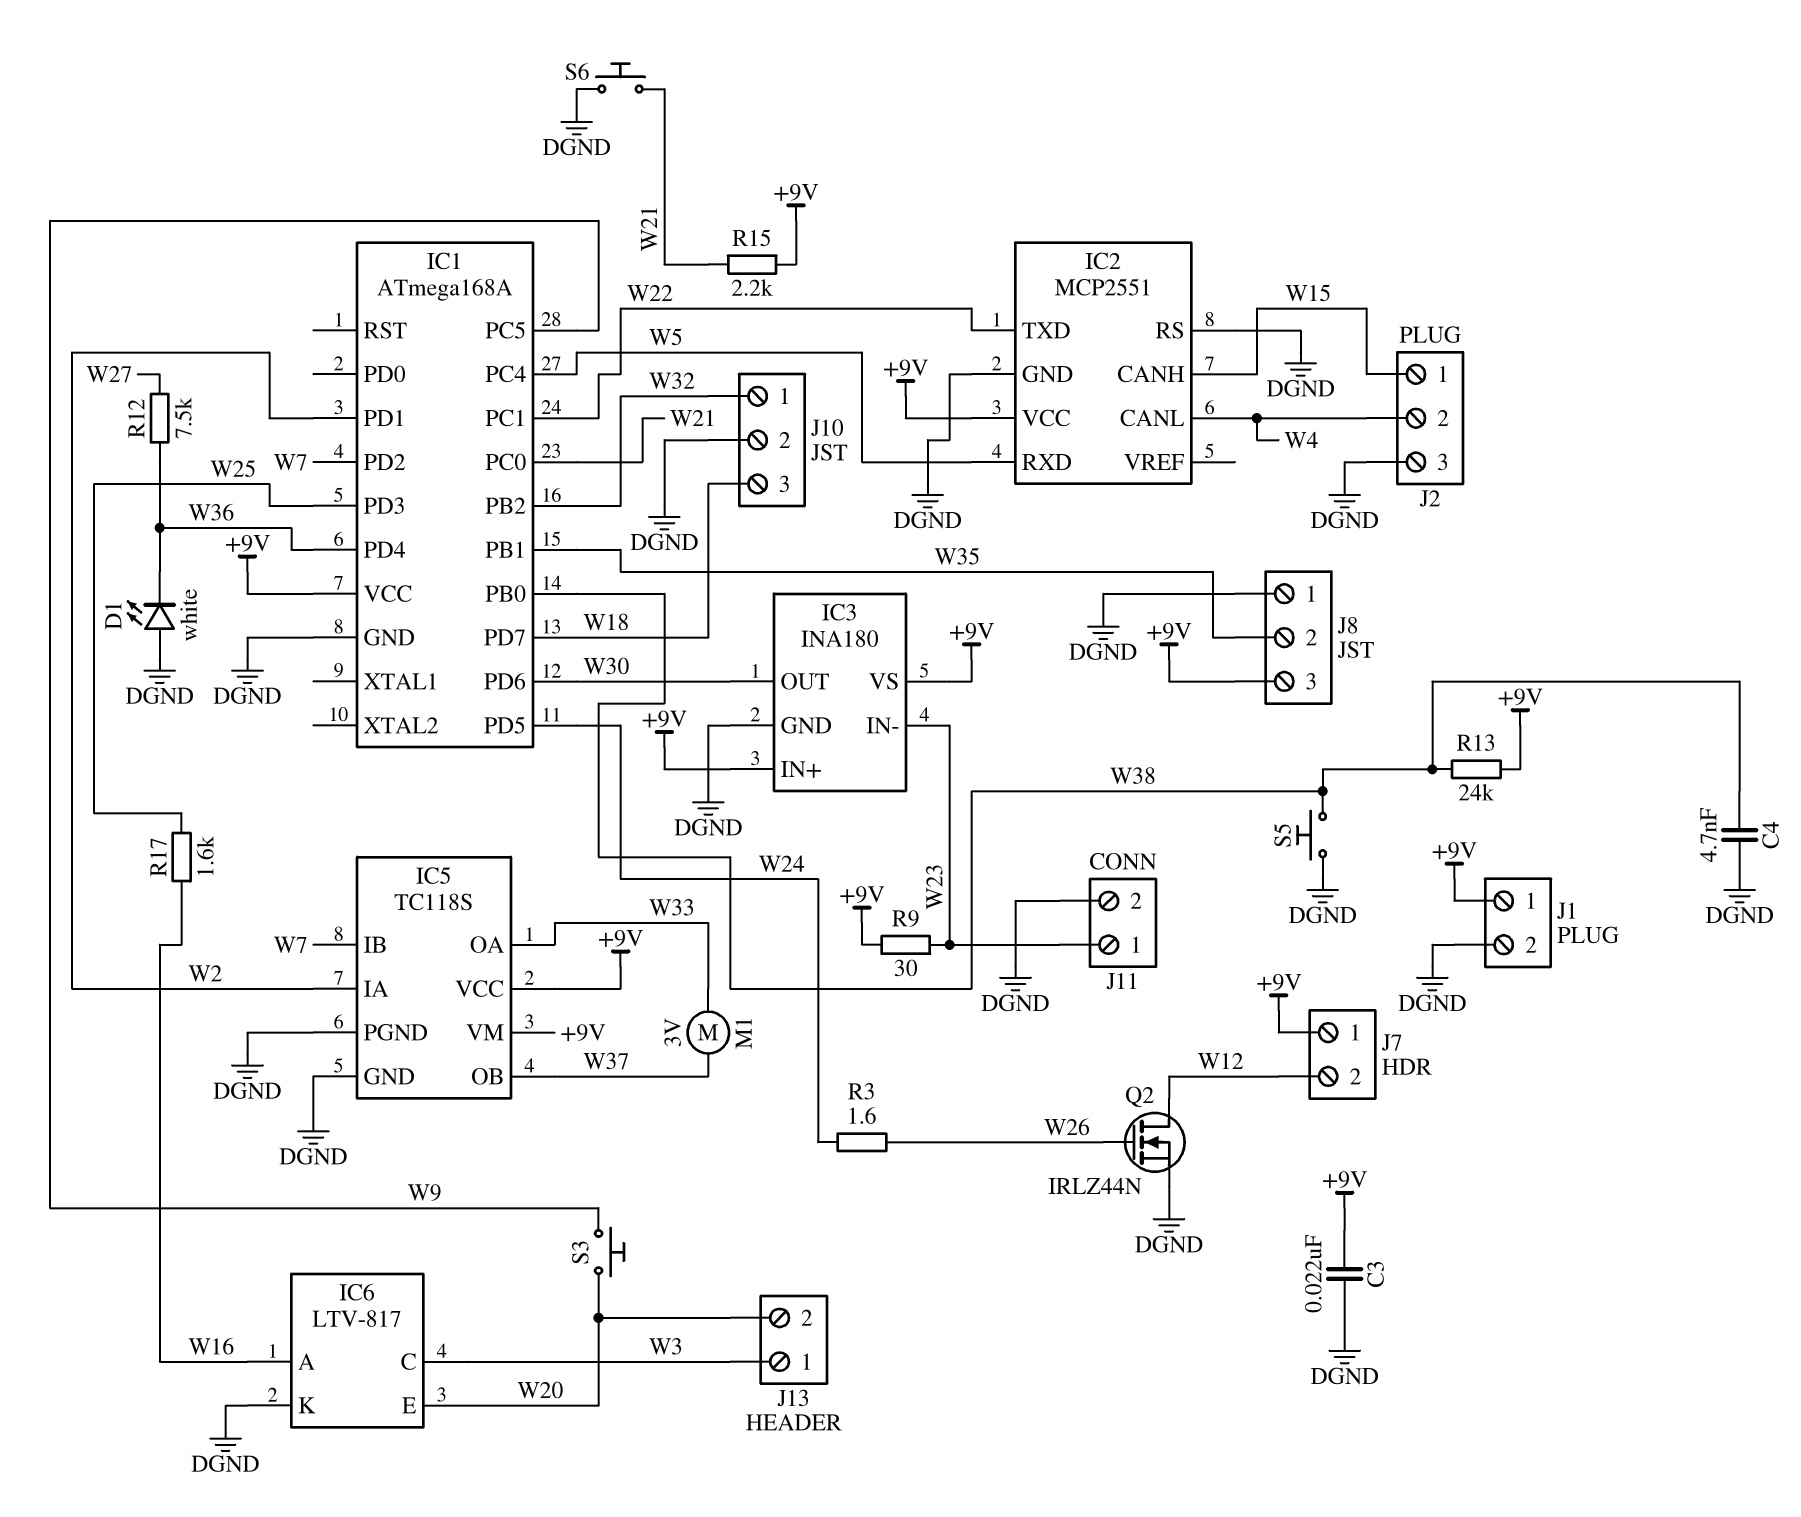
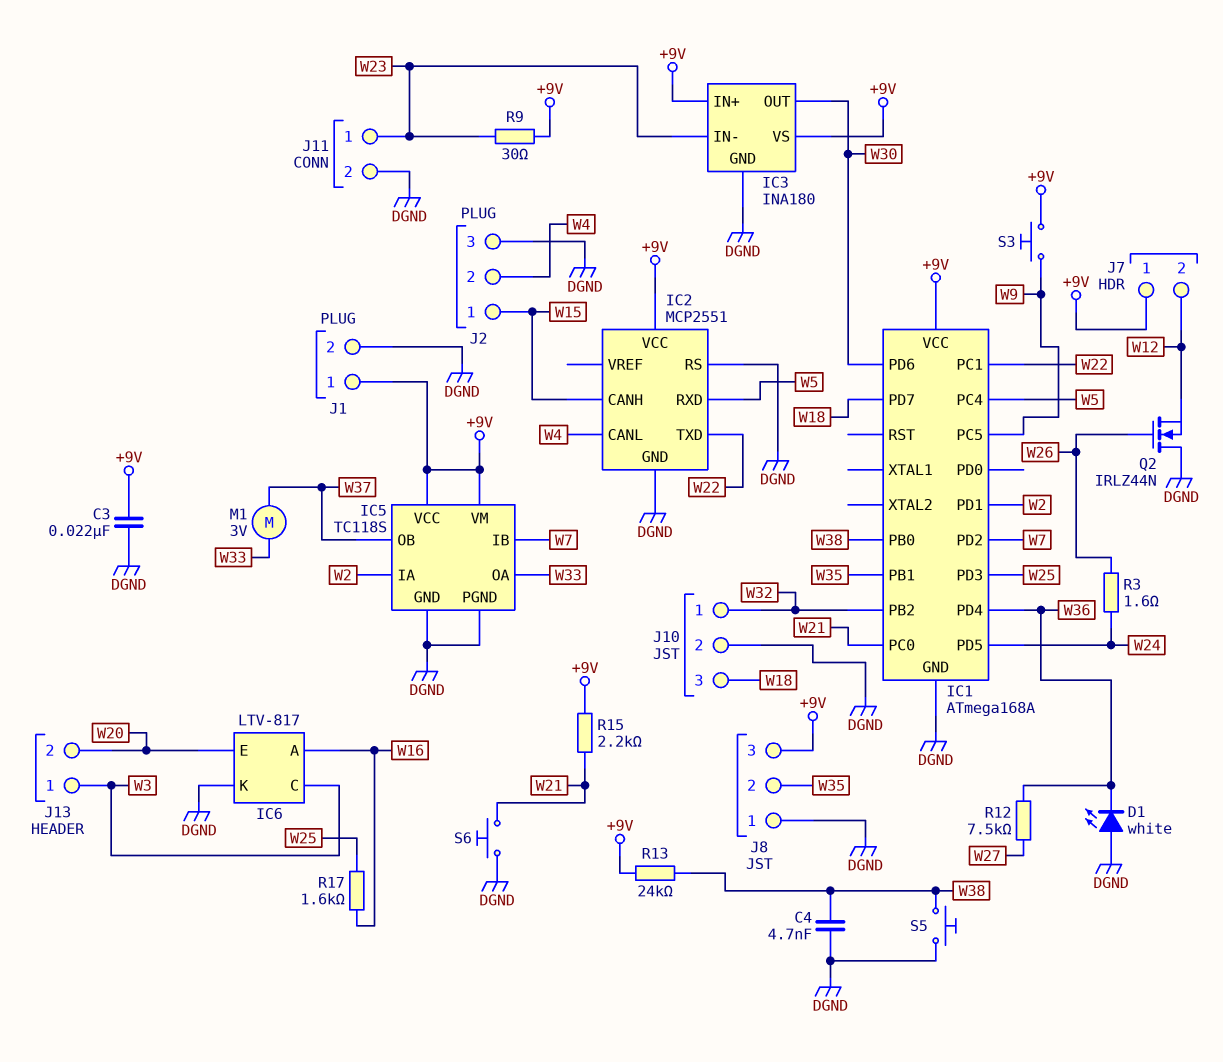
Q2: NMOS IRLZ44N (G W26, D W12, S DGND) -> NMOS IRLZ44N (G W26, D DGND, S W12)
S3: button (W9, W20) -> button (+9V, W9)

